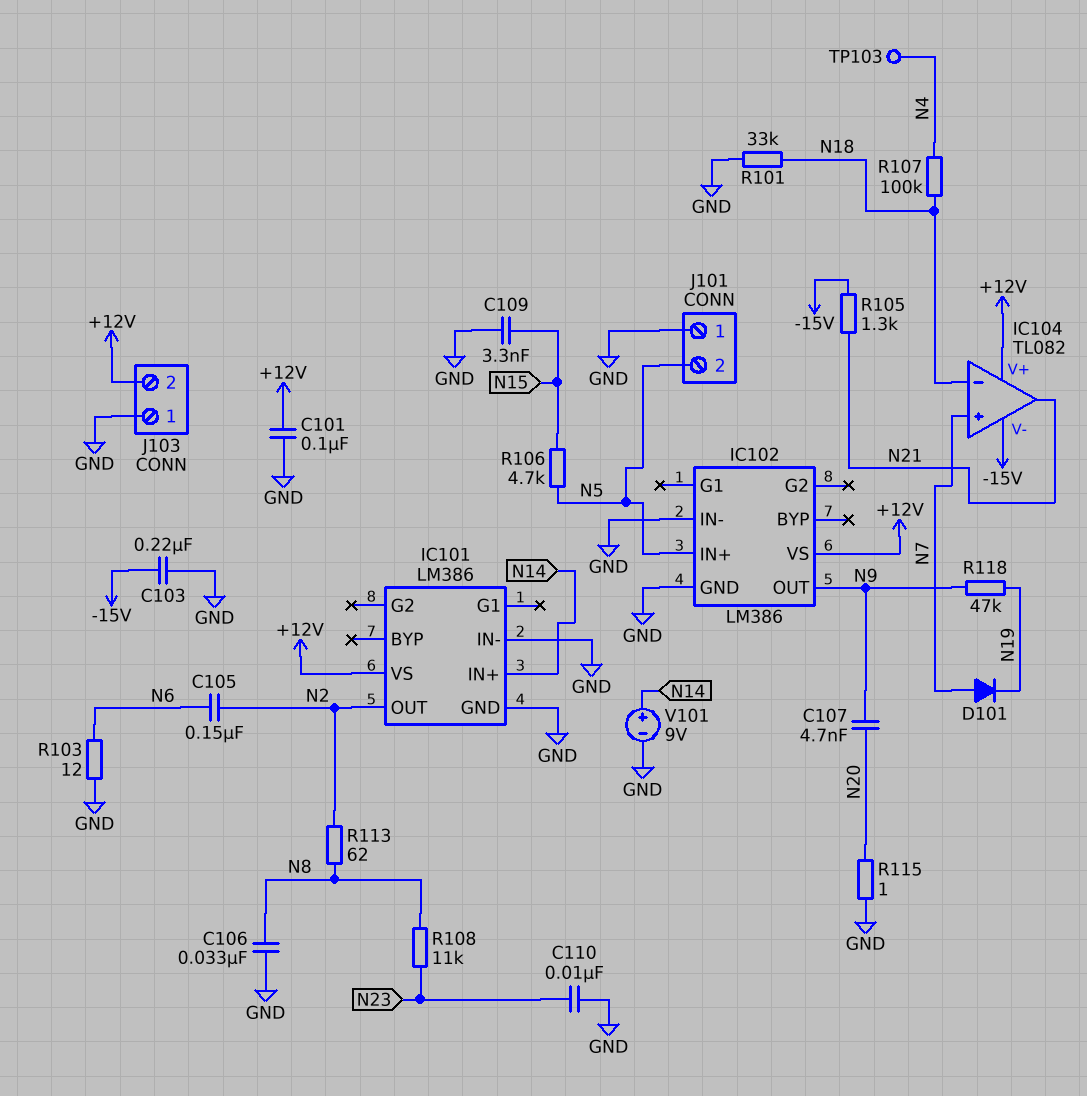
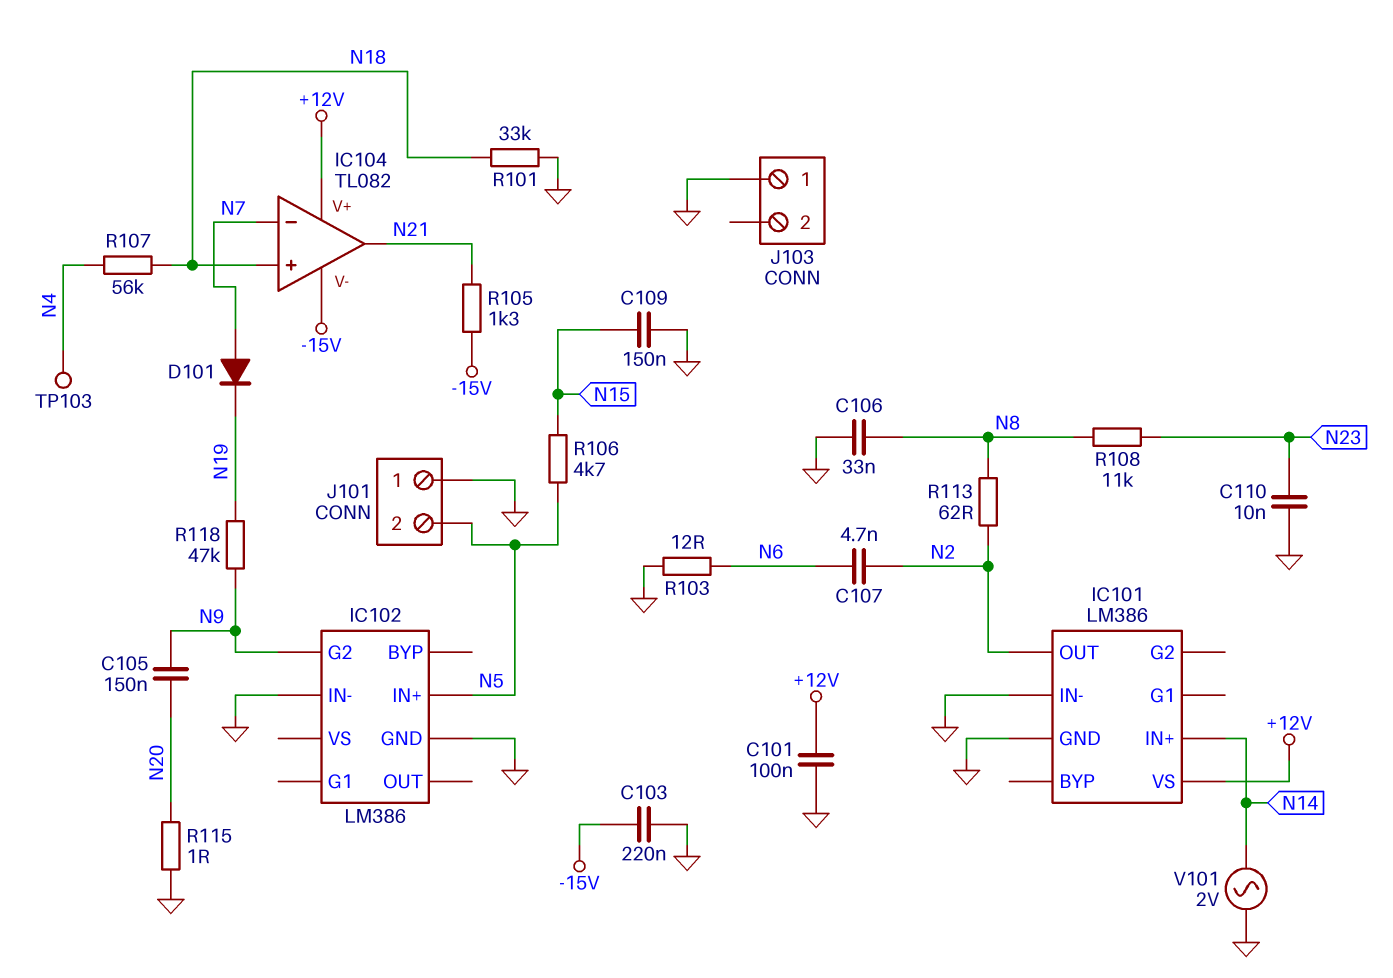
C105: 150nF (N2, N6) -> 150nF (N9, N20)
C107: 4.7nF (N9, N20) -> 4.7nF (N2, N6)
C109: 3.3nF (GND, N15) -> 150nF (GND, N15)
IC102 pin G2: none -> N9
IC102 pin OUT: N9 -> none
IC102 pin VS: +12V -> none
IC104 pin in+: N7 -> N18
IC104 pin in-: N18 -> N7
J103 pin 2: +12V -> none
R107: 100k (N4, N18) -> 56k (N4, N18)
V101: 9V (plus N14, minus GND) -> AC 2V (GND, N14)

